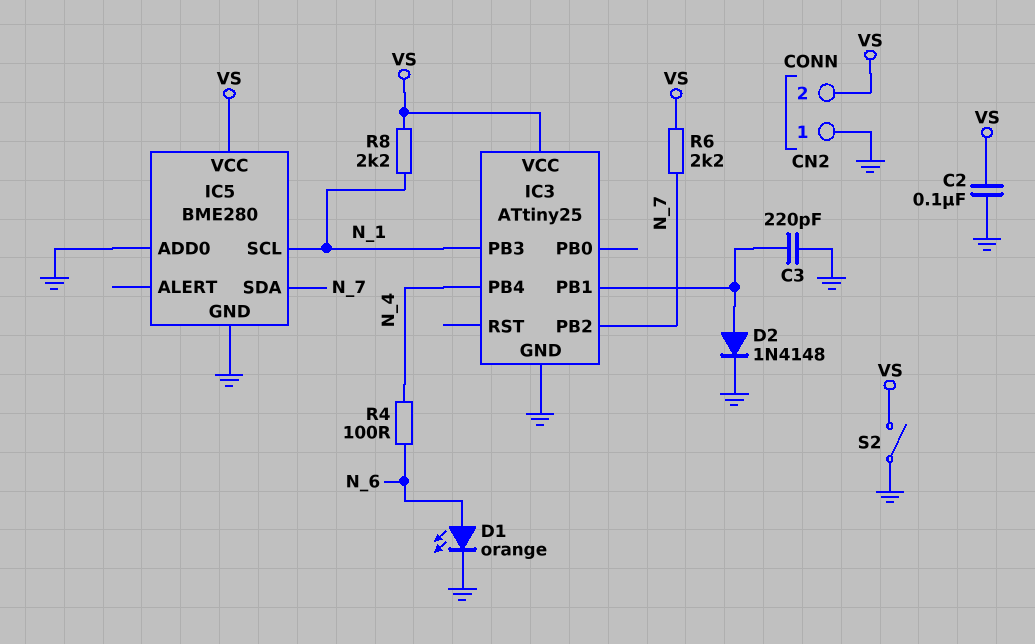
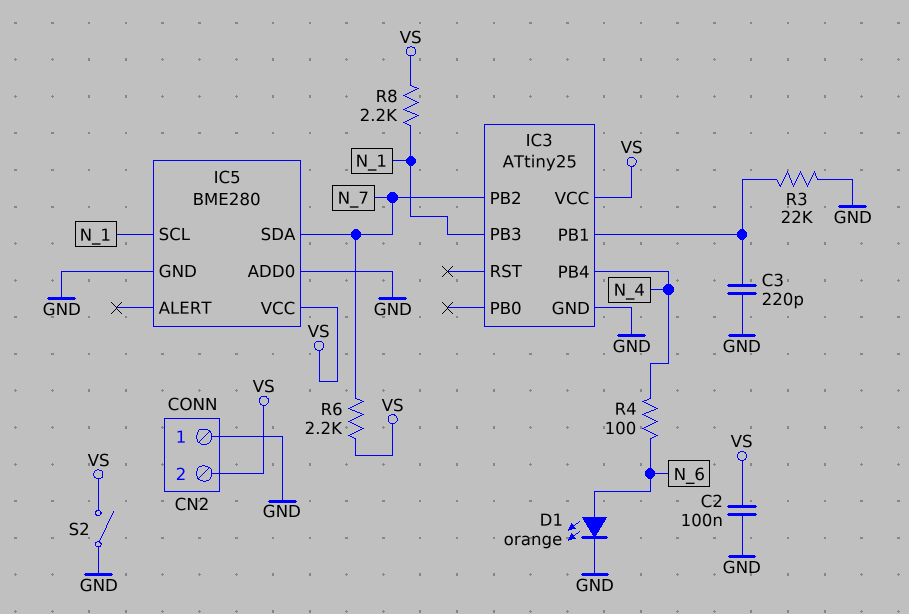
D2: diode 1N4148 (A IC3/PB1, K GND) -> none
R3: none -> 22k (GND, IC3/PB1)

